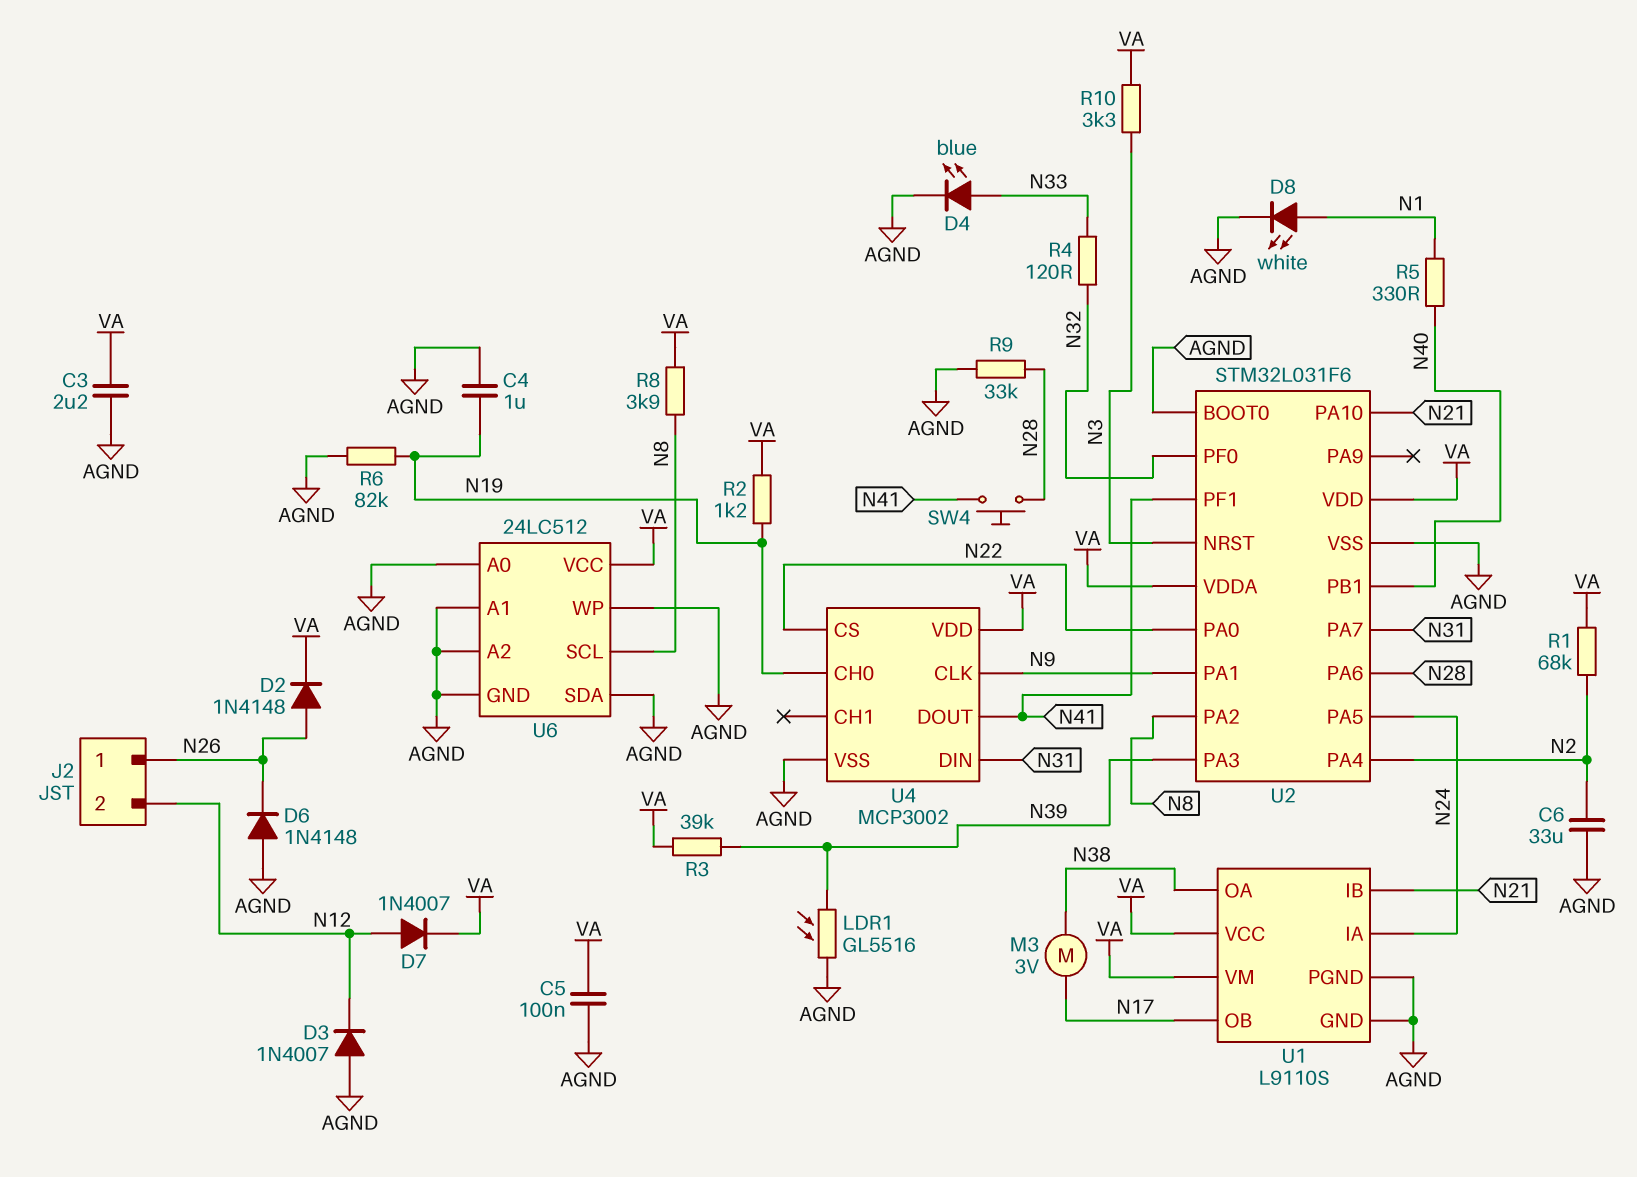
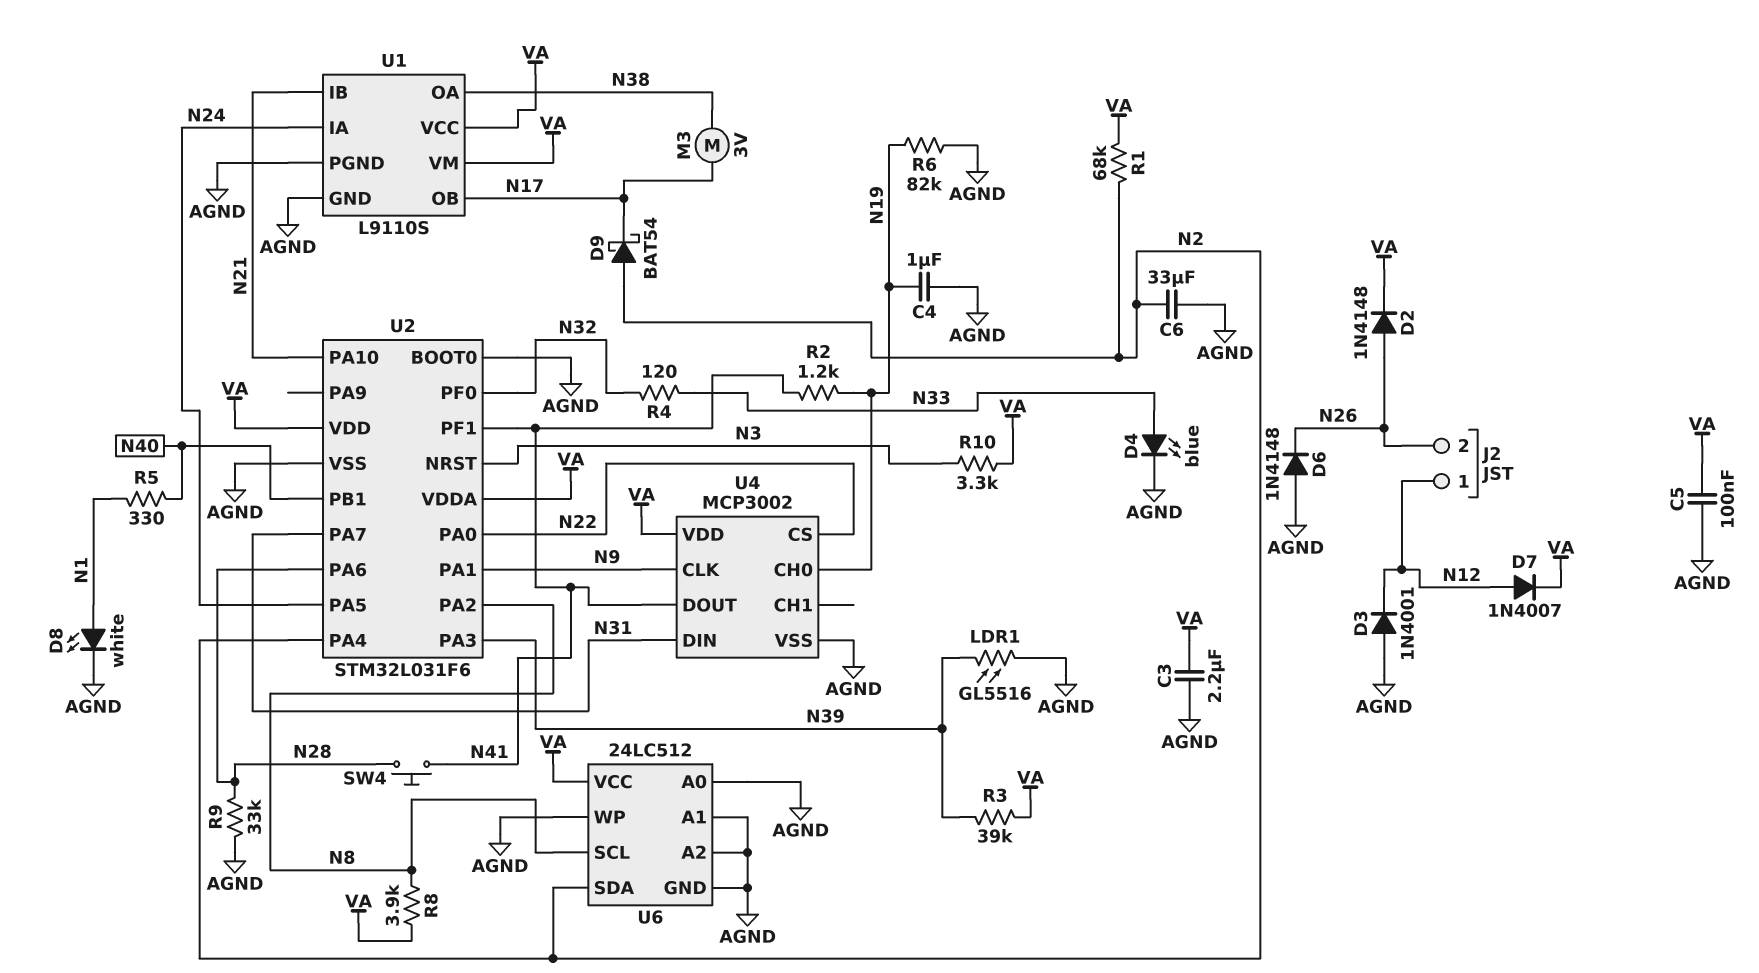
D3: diode 1N4007 (A AGND, K N12) -> diode 1N4001 (A AGND, K N12)
D9: none -> schottky BAT54 (A N2, K N17)
J2 pin 1: N26 -> N12
J2 pin 2: N12 -> N26
R2: 1.2k (N19, VA) -> 1.2k (N19, N41)
U6 pin SDA: AGND -> N2

